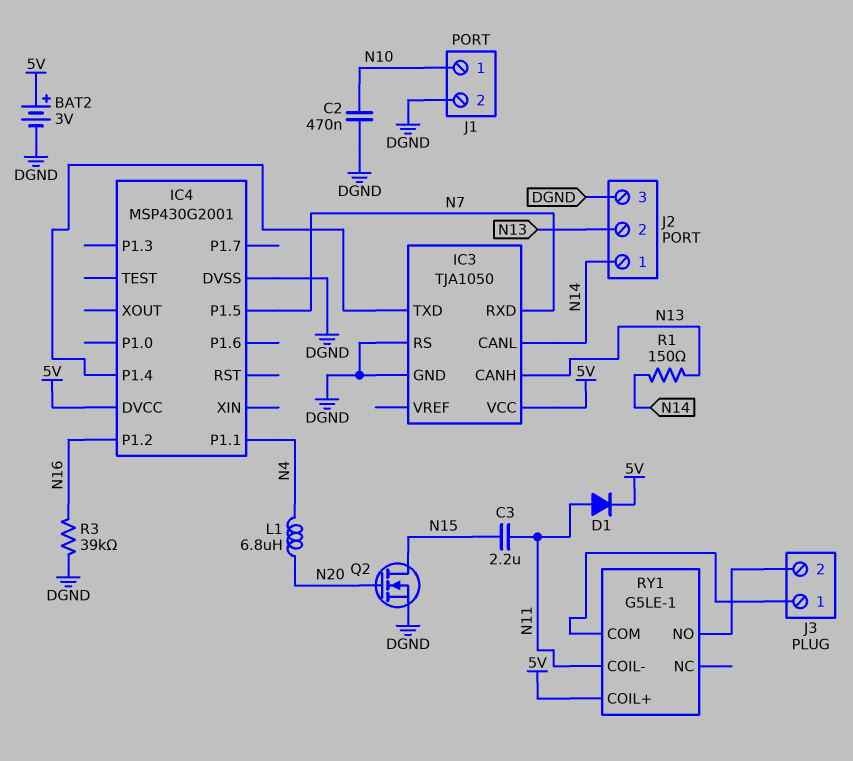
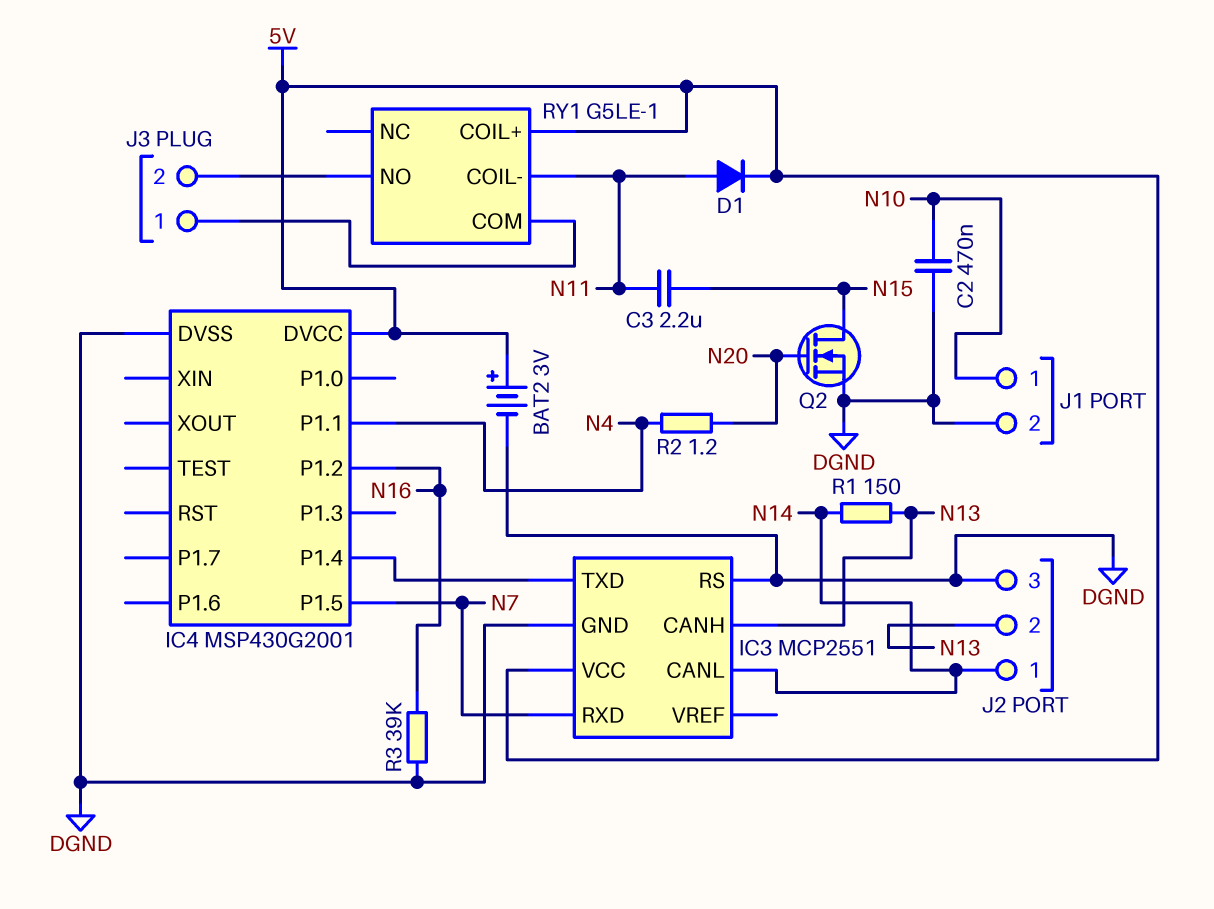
IC3: TJA1050 -> MCP2551
L1: 6.8uH (N4, N20) -> none
R2: none -> 1.2 (N4, N20)

